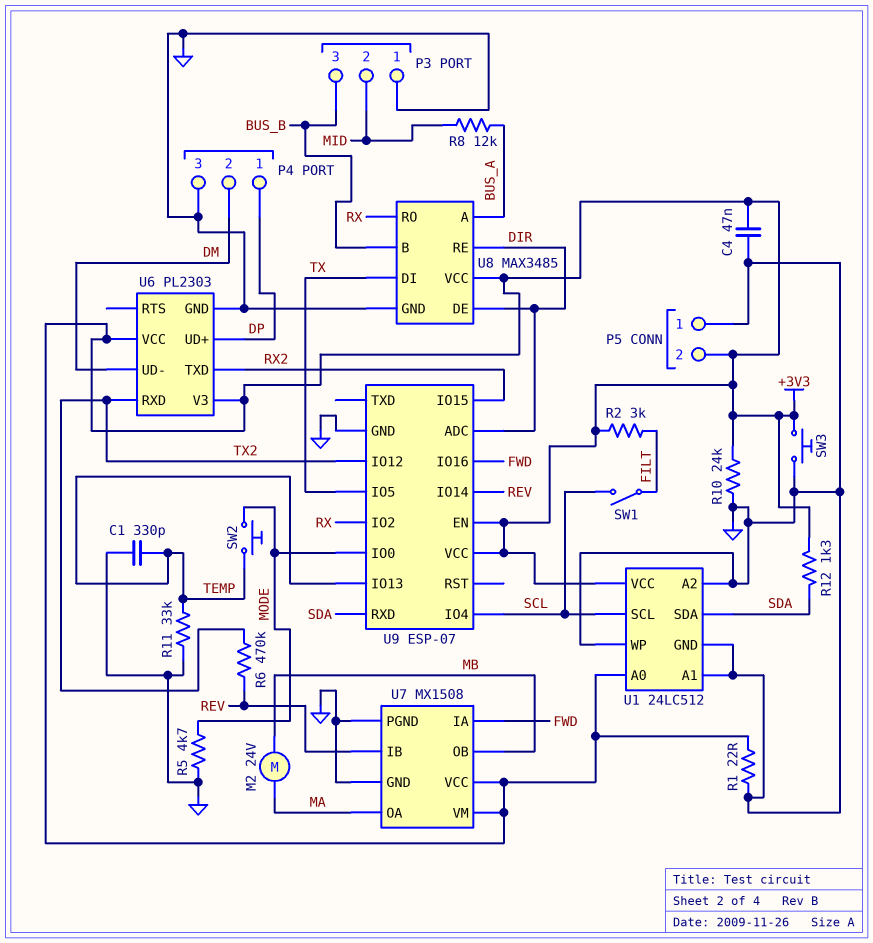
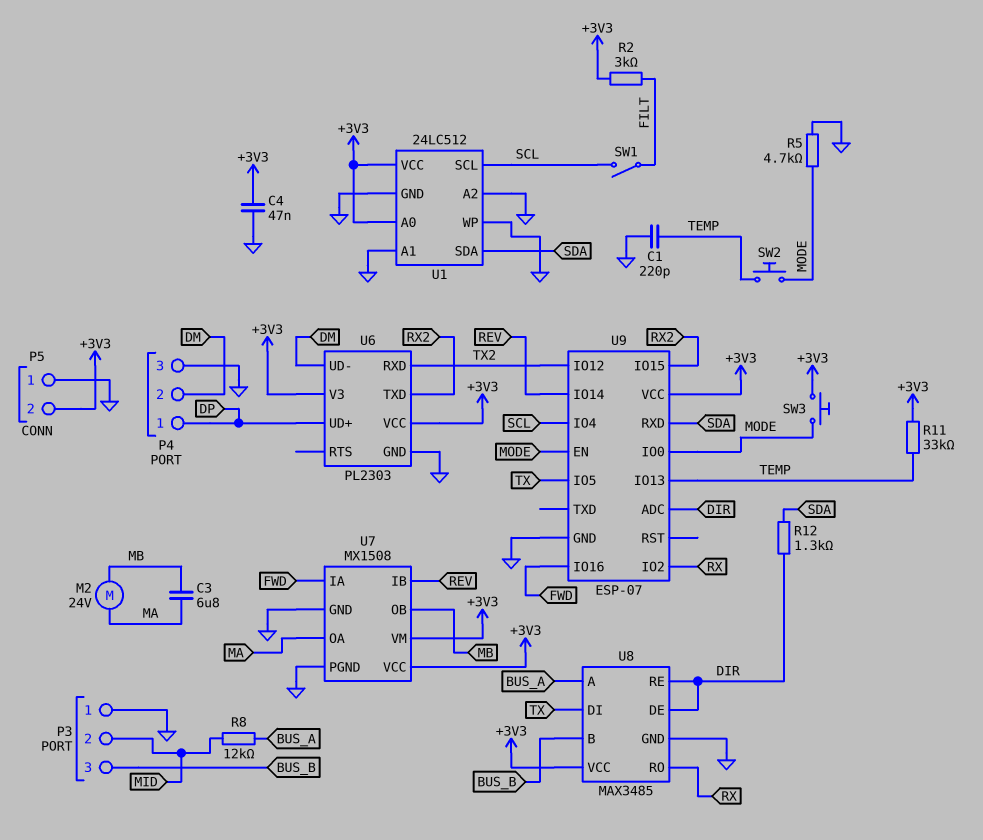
C1: 330pF (GND, TEMP) -> 220pF (GND, TEMP)
C3: none -> 6.8uF (MA, MB)
R1: 22 (+3V3, GND) -> none
R6: 470k (REV, TX2) -> none
R10: 24k (+3V3, GND) -> none
R11: 33k (GND, TEMP) -> 33k (+3V3, TEMP)
R12: 1.3k (+3V3, SDA) -> 1.3k (DIR, SDA)
SW3: button (+3V3, GND) -> button (+3V3, MODE)
U9 pin EN: +3V3 -> MODE

